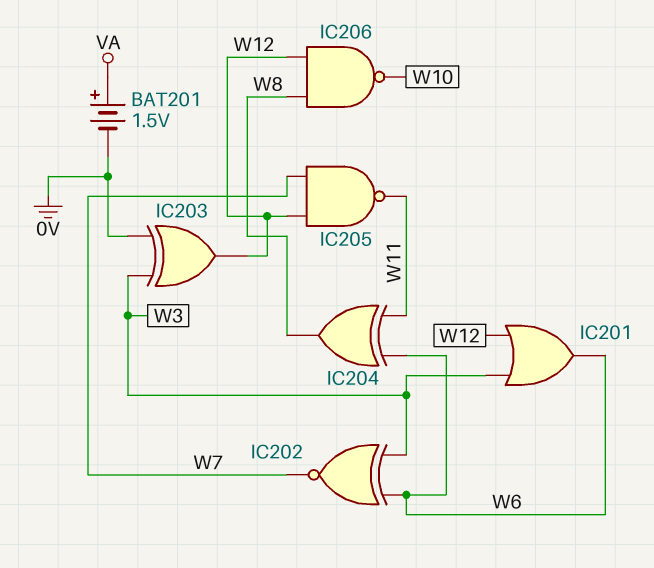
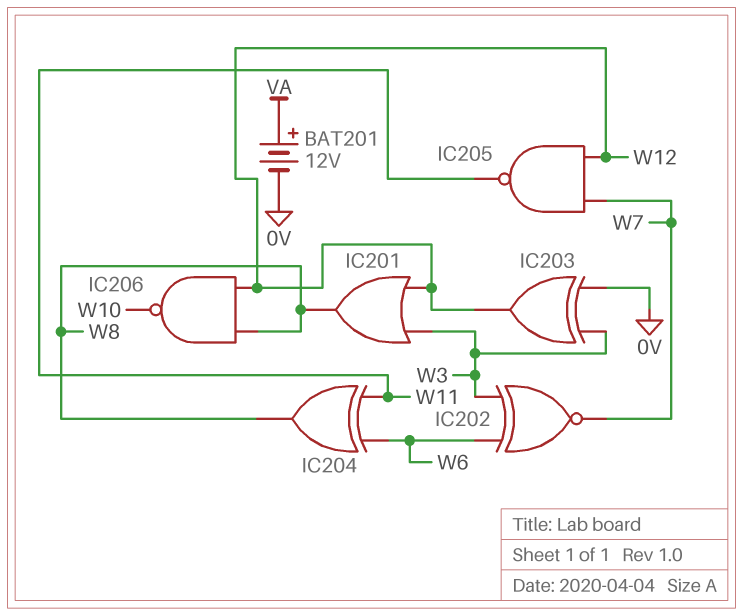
BAT201: 1.5V (plus VA, minus 0V) -> 12V (plus VA, minus 0V)
IC201: OR (in W3, in W12, out W6) -> OR (in W3, in W12, out W8)

